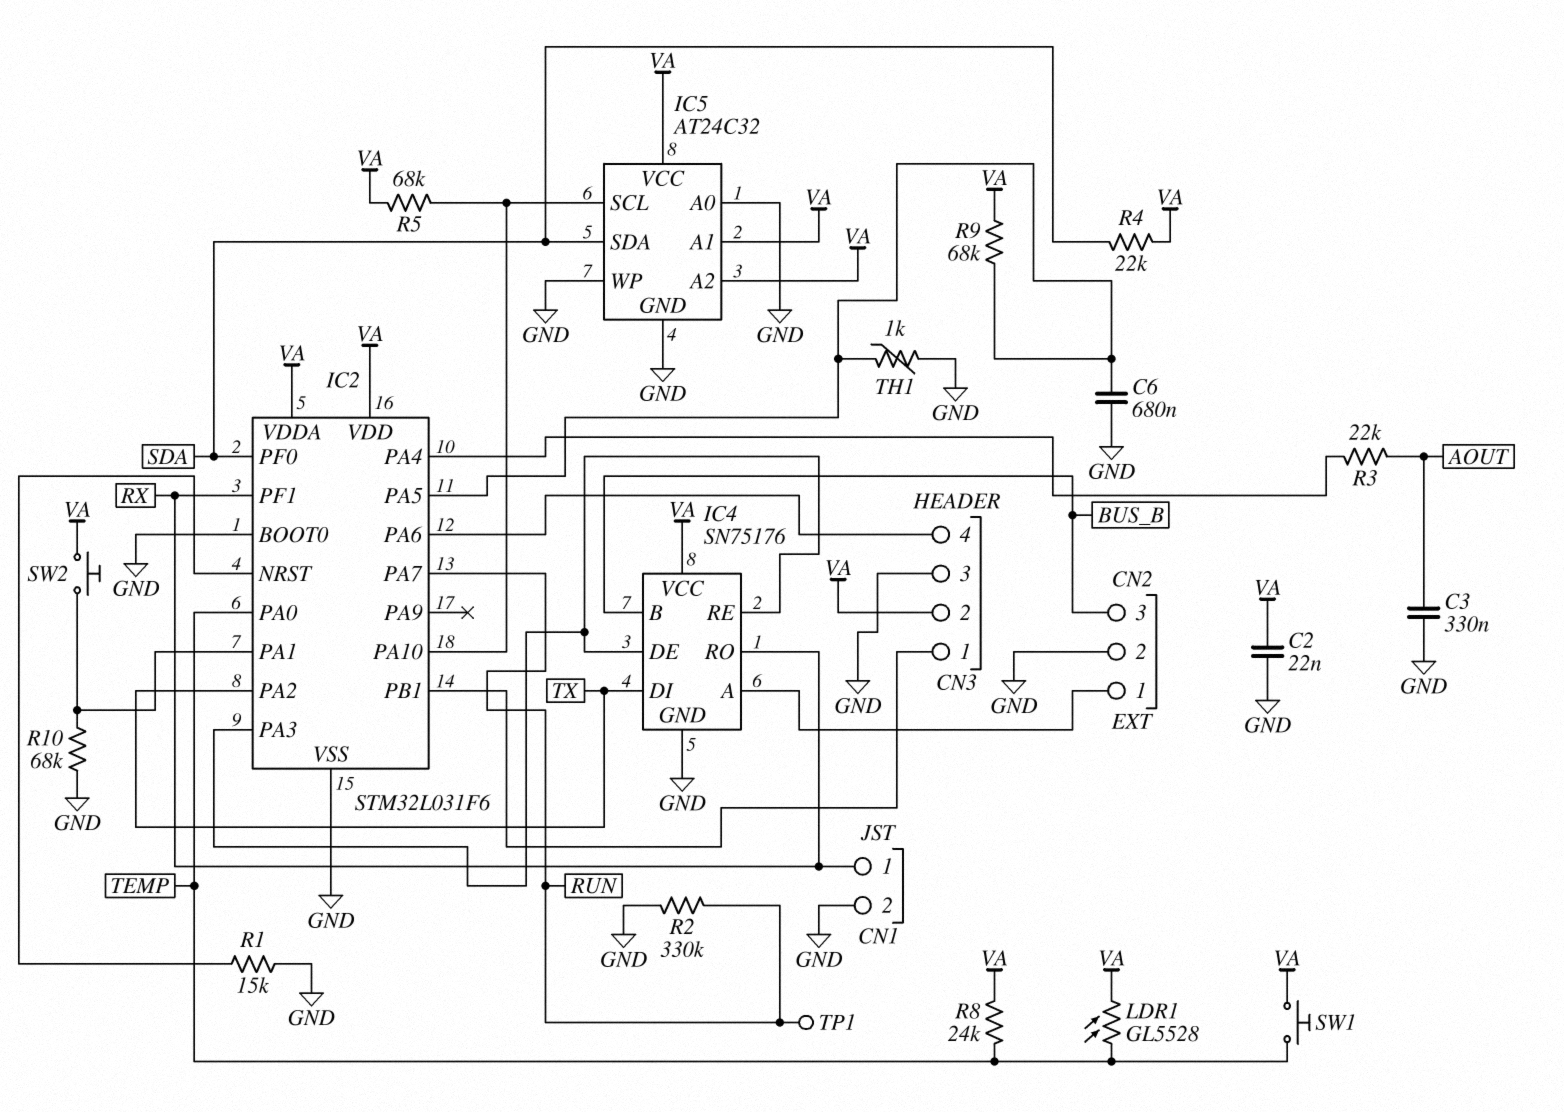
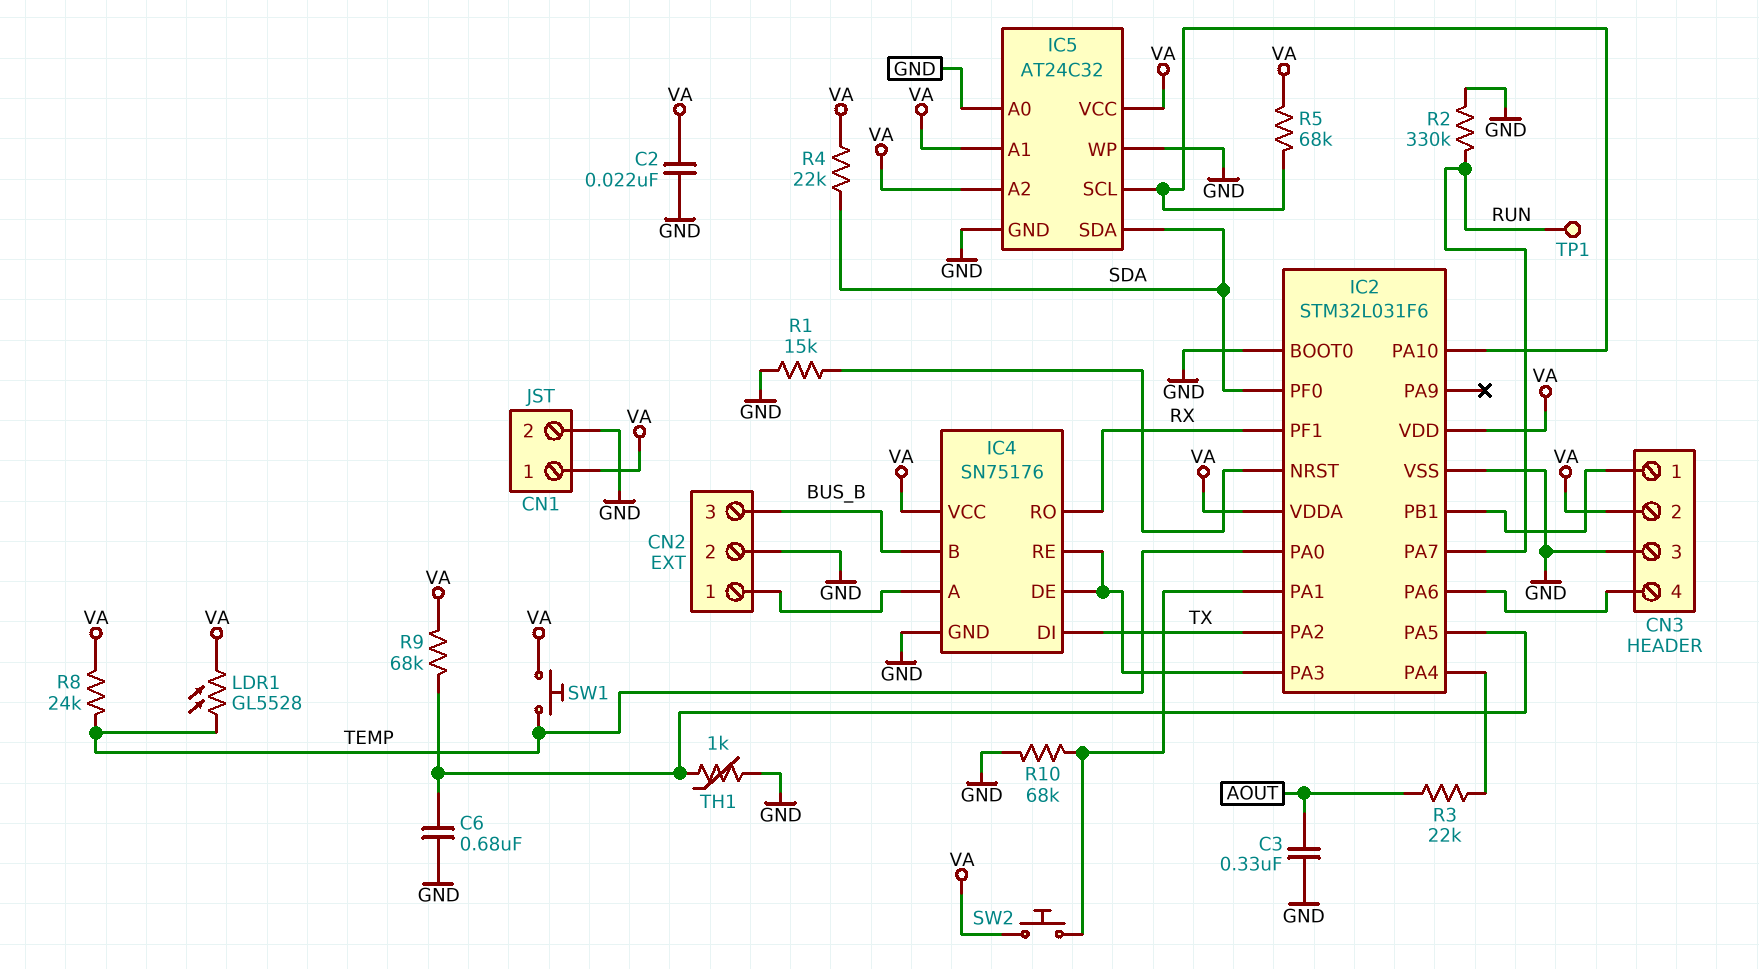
CN1 pin 1: RX -> VA

